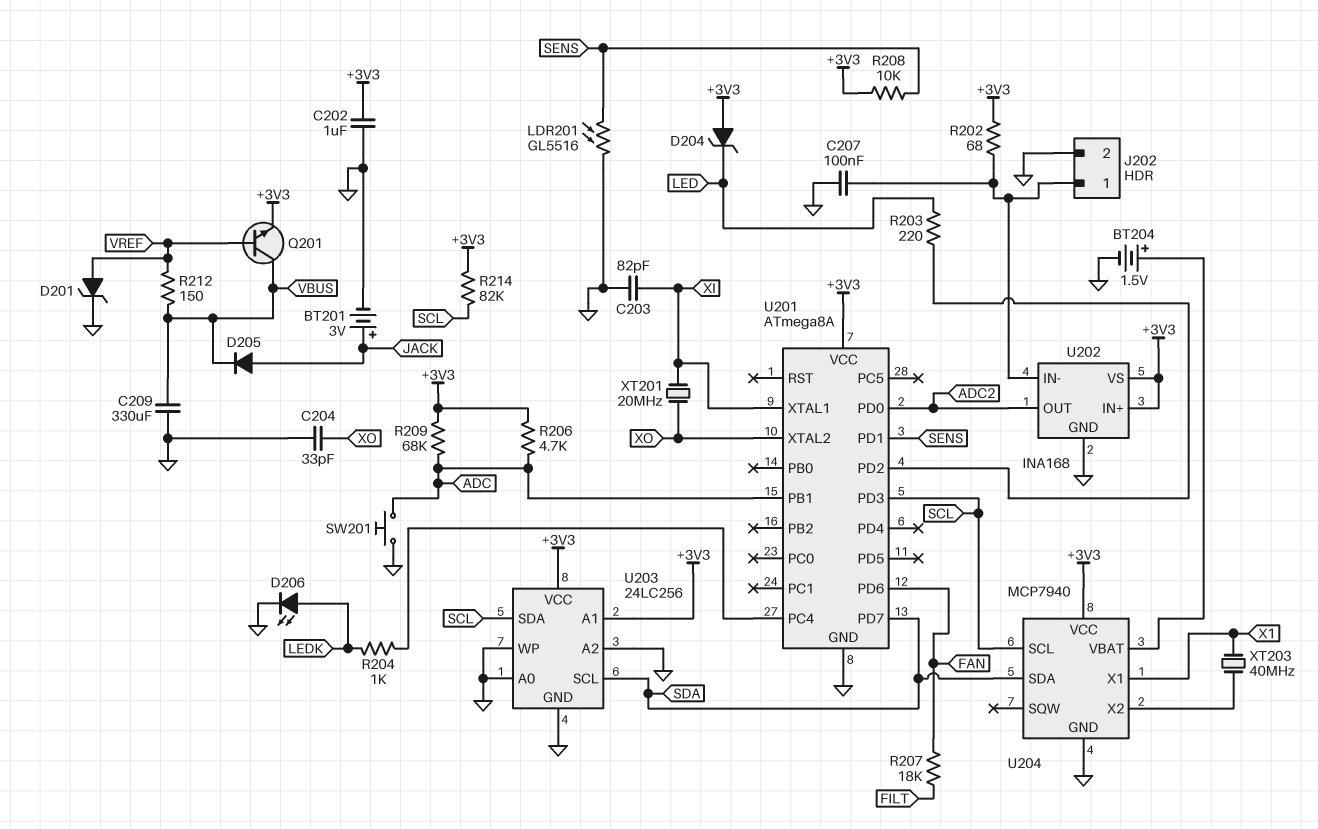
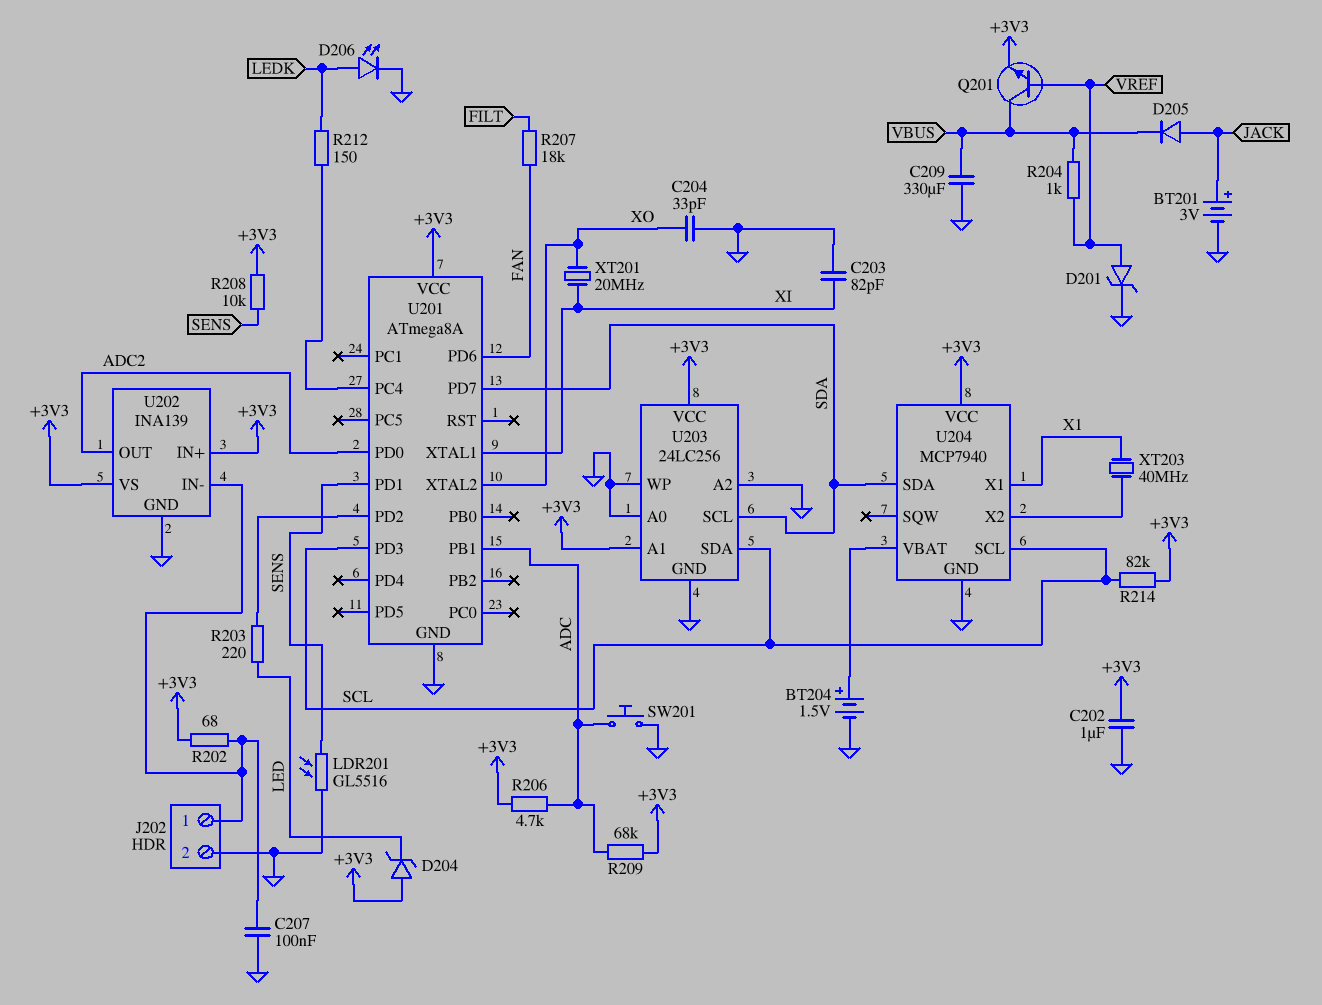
R204: 1k (LEDK, U201/PC4) -> 1k (VBUS, VREF)
R212: 150 (VBUS, VREF) -> 150 (LEDK, U201/PC4)
U202: INA168 -> INA139

